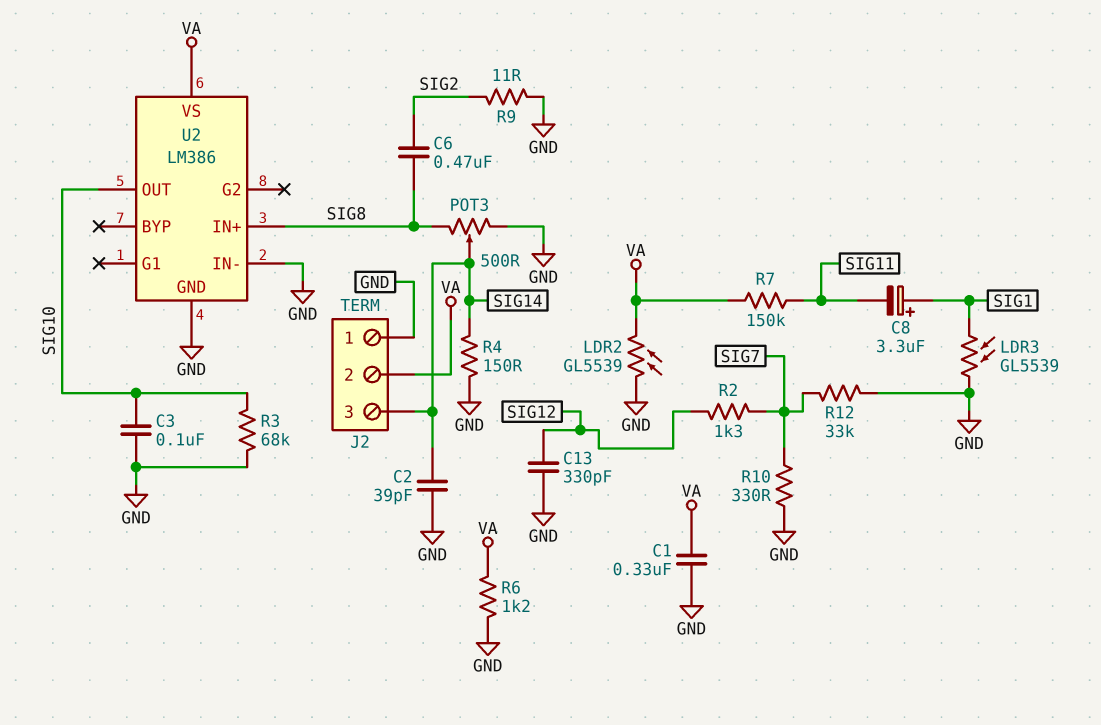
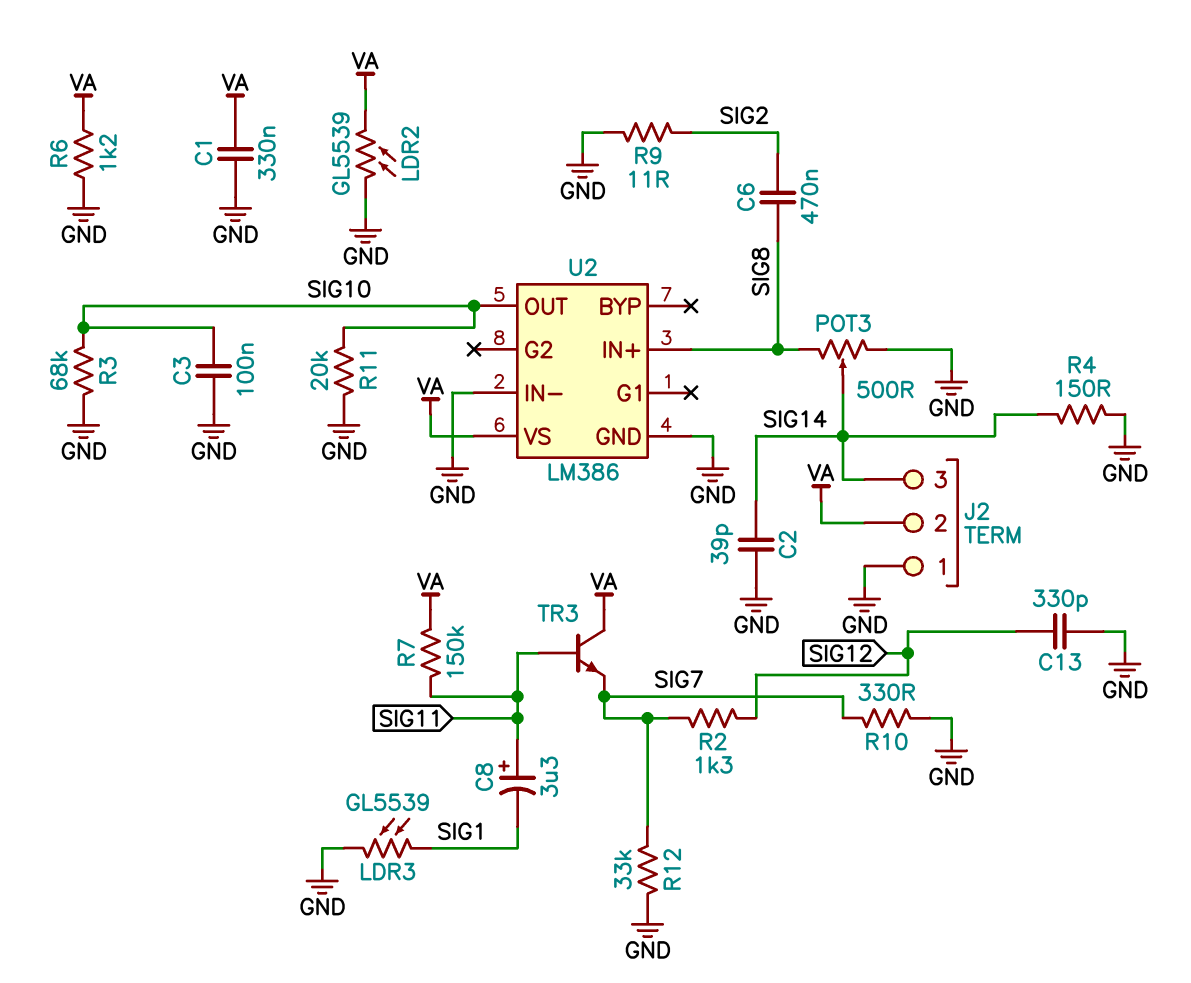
C8: 3.3uF (plus SIG1, minus SIG11) -> 3.3uF (plus SIG11, minus SIG1)
R11: none -> 20k (GND, SIG10)
TR3: none -> NPN (B SIG11, C VA, E SIG7)

